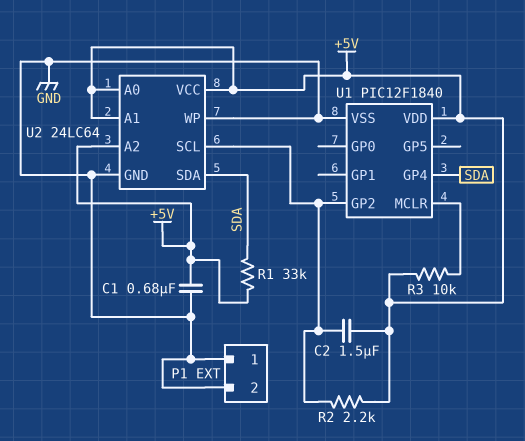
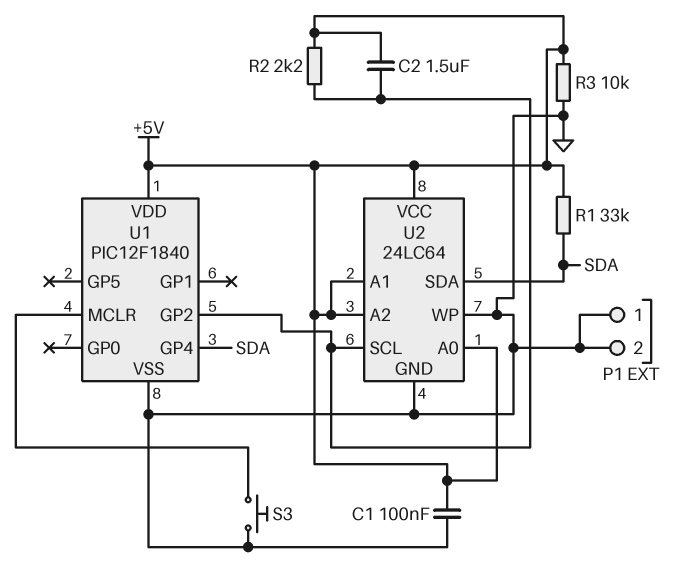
C1: 680nF (+5V, GND) -> 100nF (+5V, GND)
R3: 10k (+5V, U1/MCLR) -> 10k (+5V, GND)
S3: none -> button (GND, U1/MCLR)

